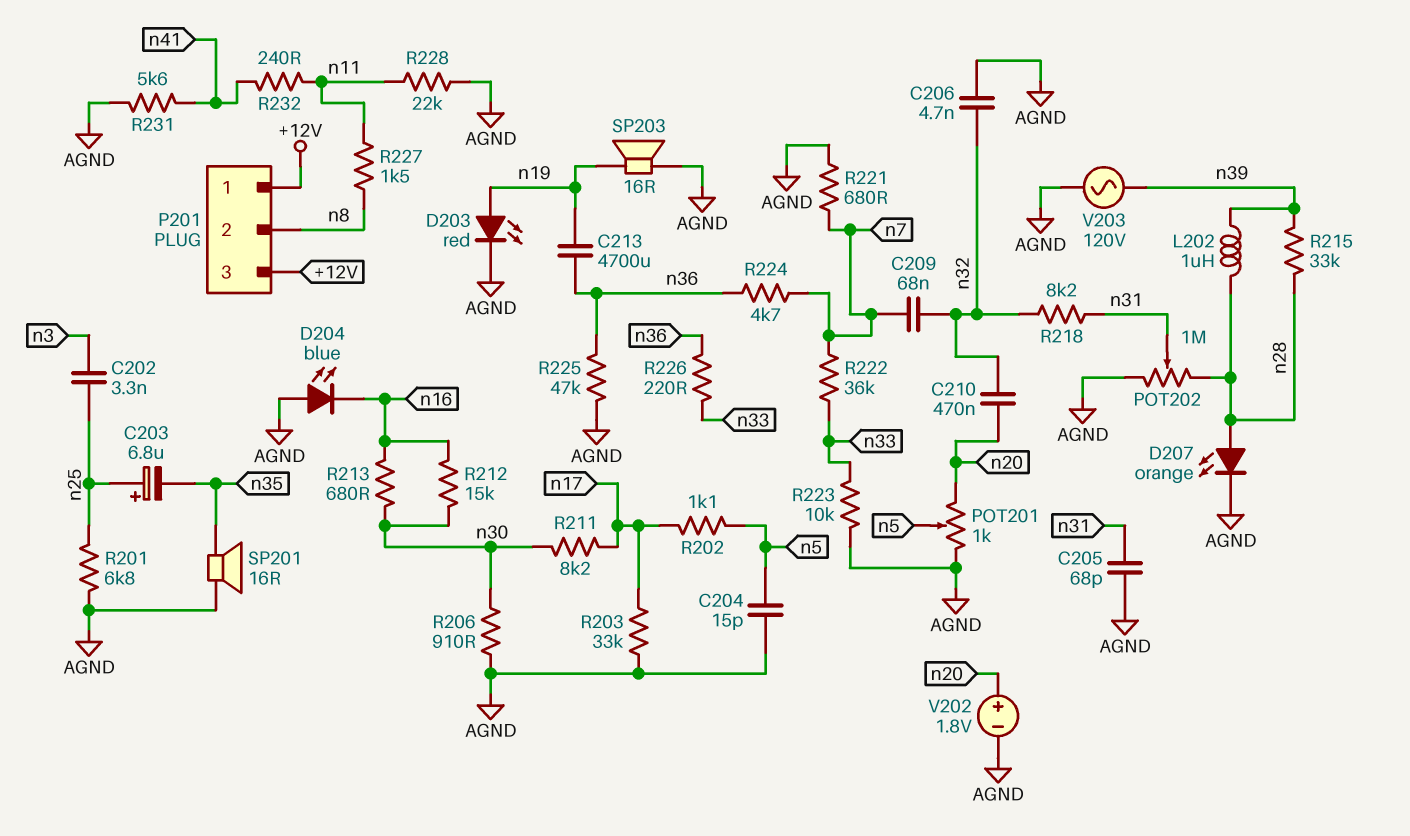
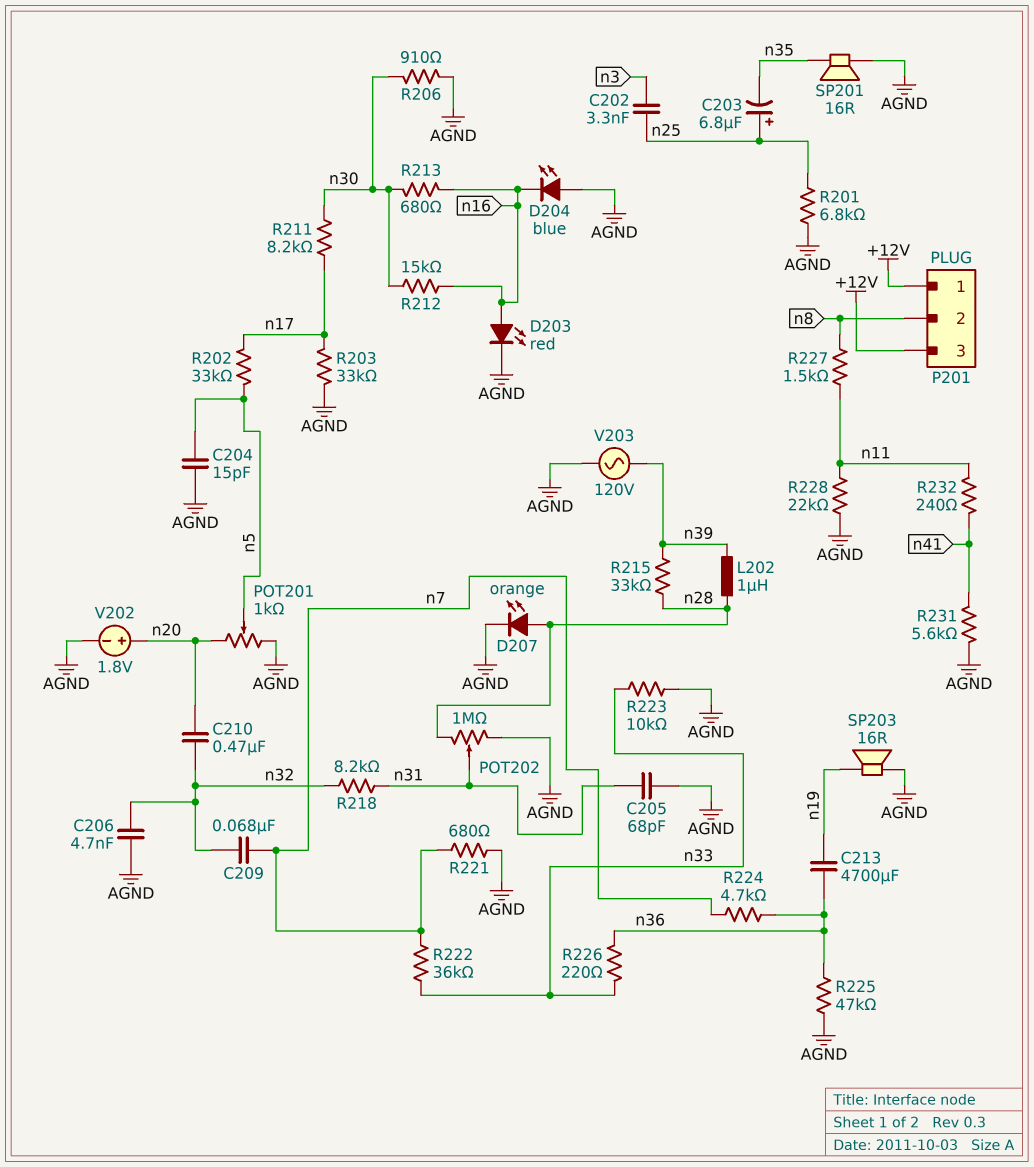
D203: LED red (A n19, K AGND) -> LED red (A n16, K AGND)
R202: 1.1k (n5, n17) -> 33k (n5, n17)

